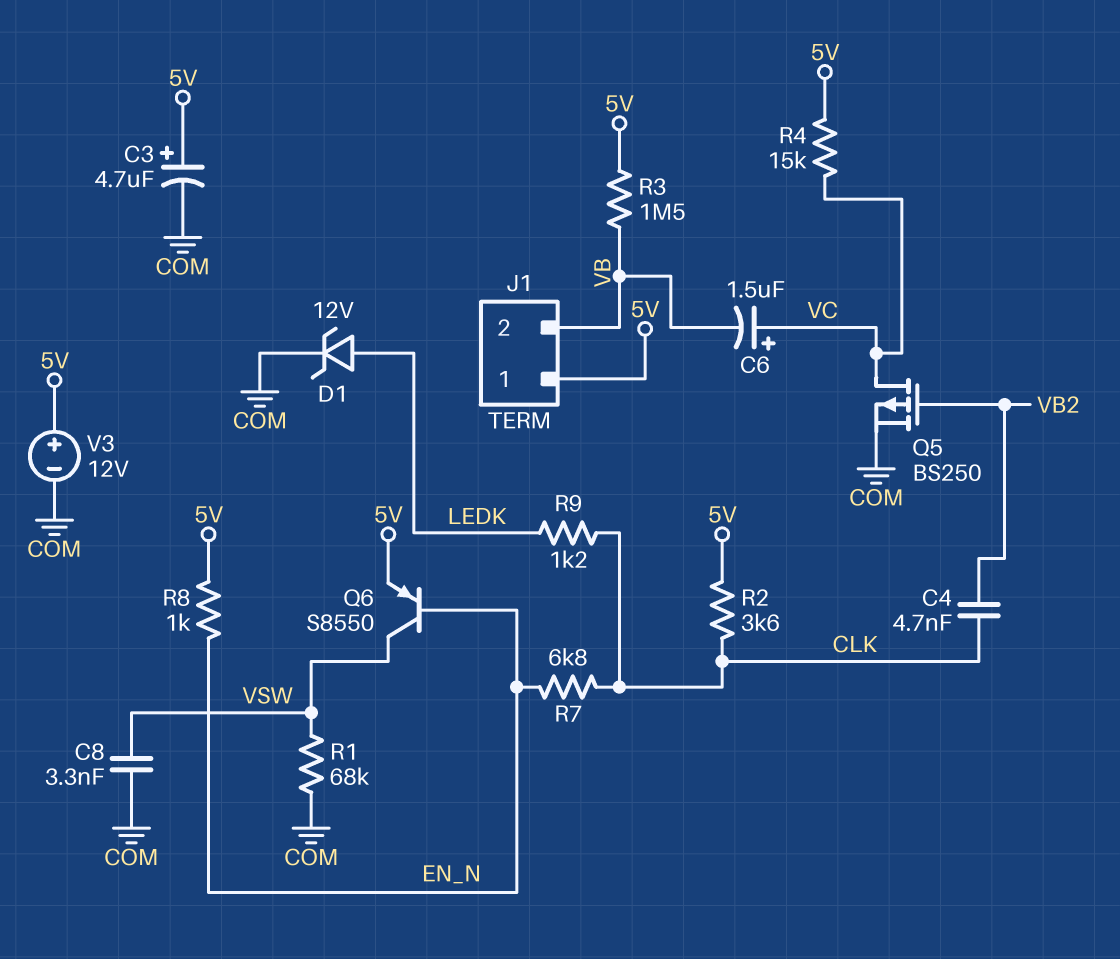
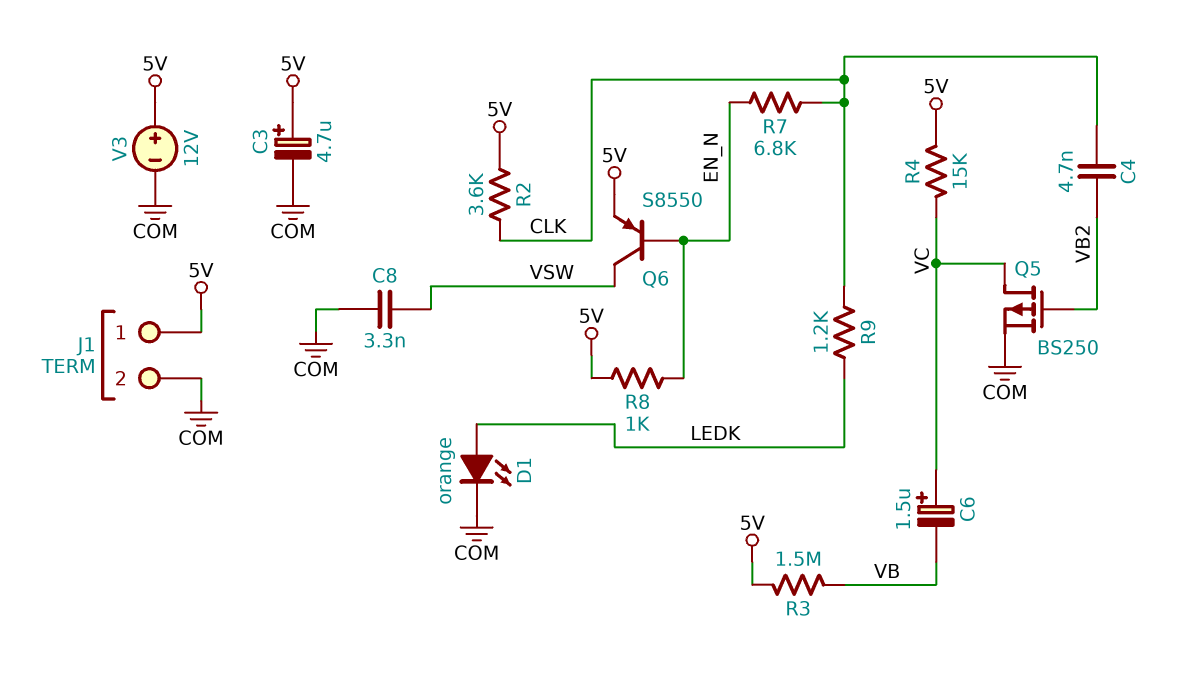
D1: zener 12V (A LEDK, K COM) -> LED orange (A LEDK, K COM)
J1 pin 2: VB -> COM
R1: 68k (COM, VSW) -> none

